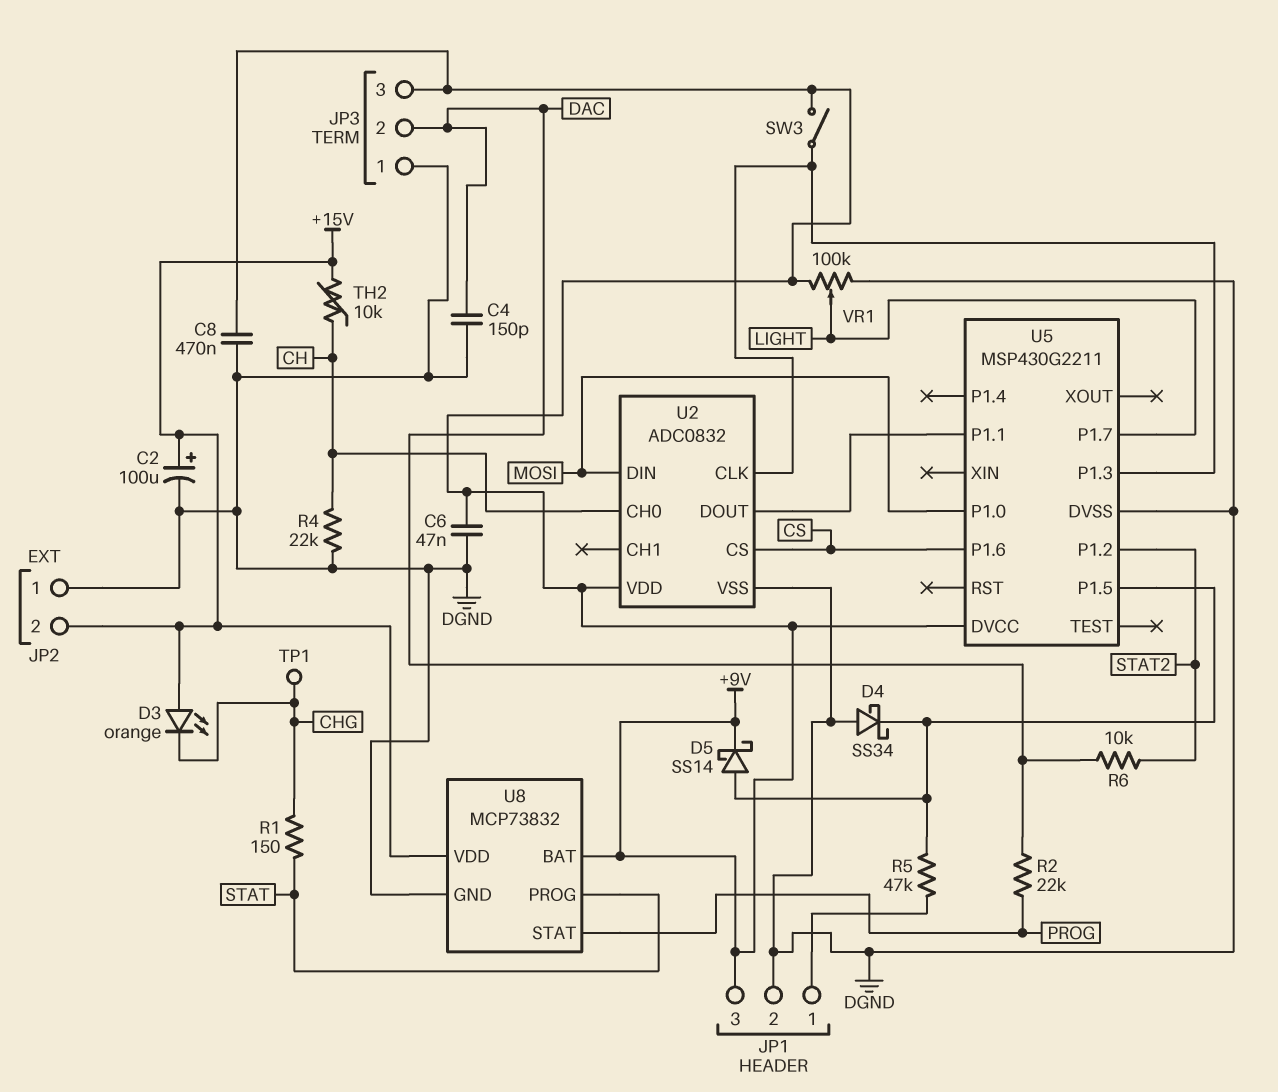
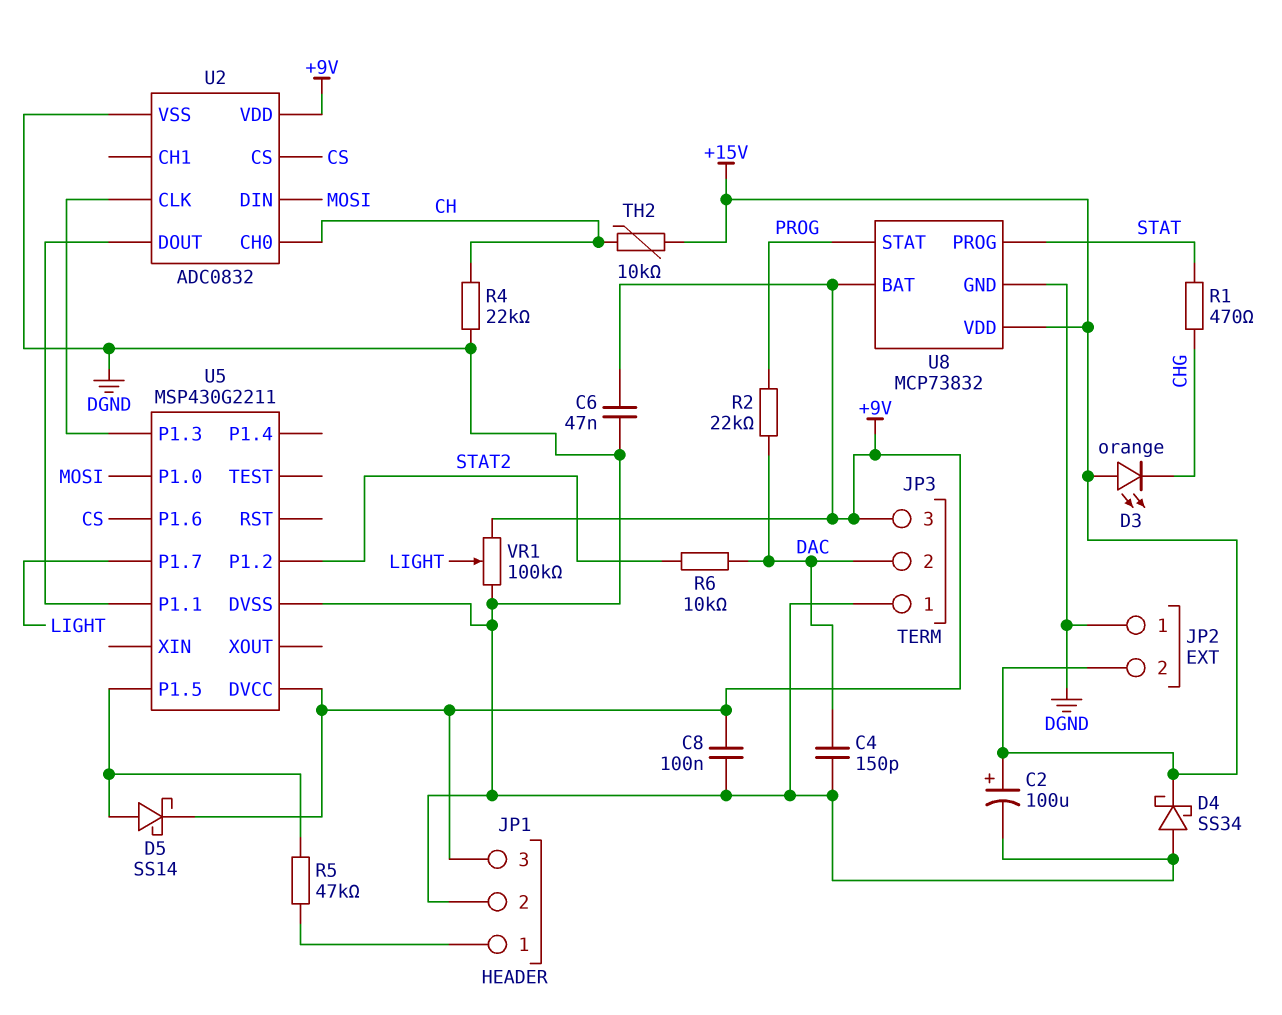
C8: 470nF (+9V, DGND) -> 100nF (+9V, DGND)
D4: schottky SS34 (A DGND, K U5/P1.5) -> schottky SS34 (A DGND, K +15V)
R1: 150 (CHG, STAT) -> 470 (CHG, STAT)
SW3: switch (+9V, U2/CLK) -> none
TP1: test point (CHG) -> none

